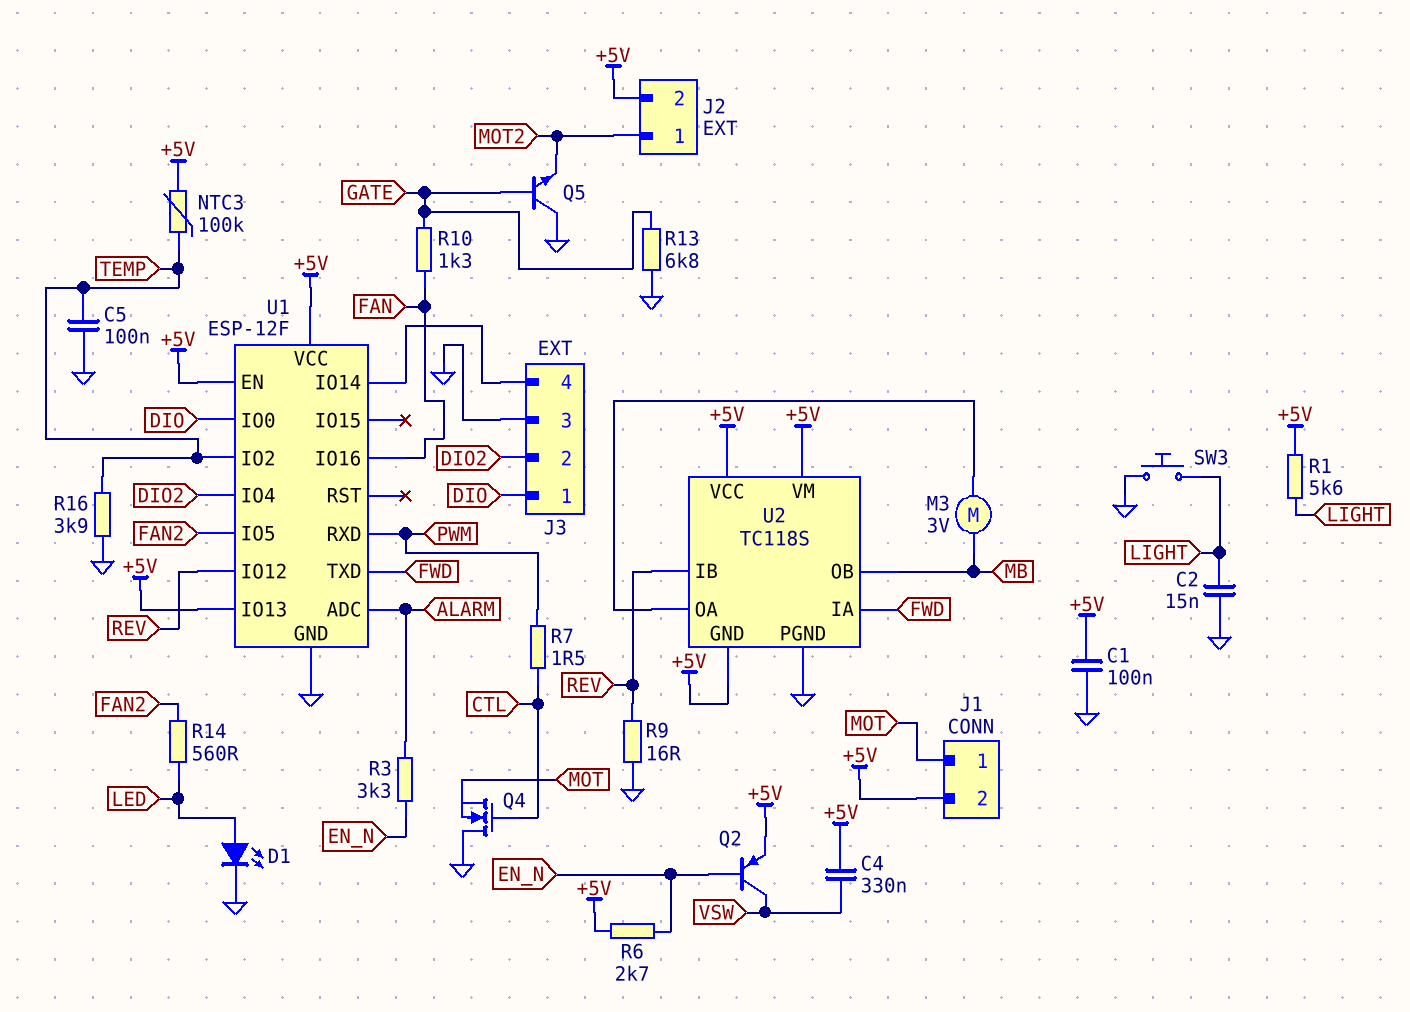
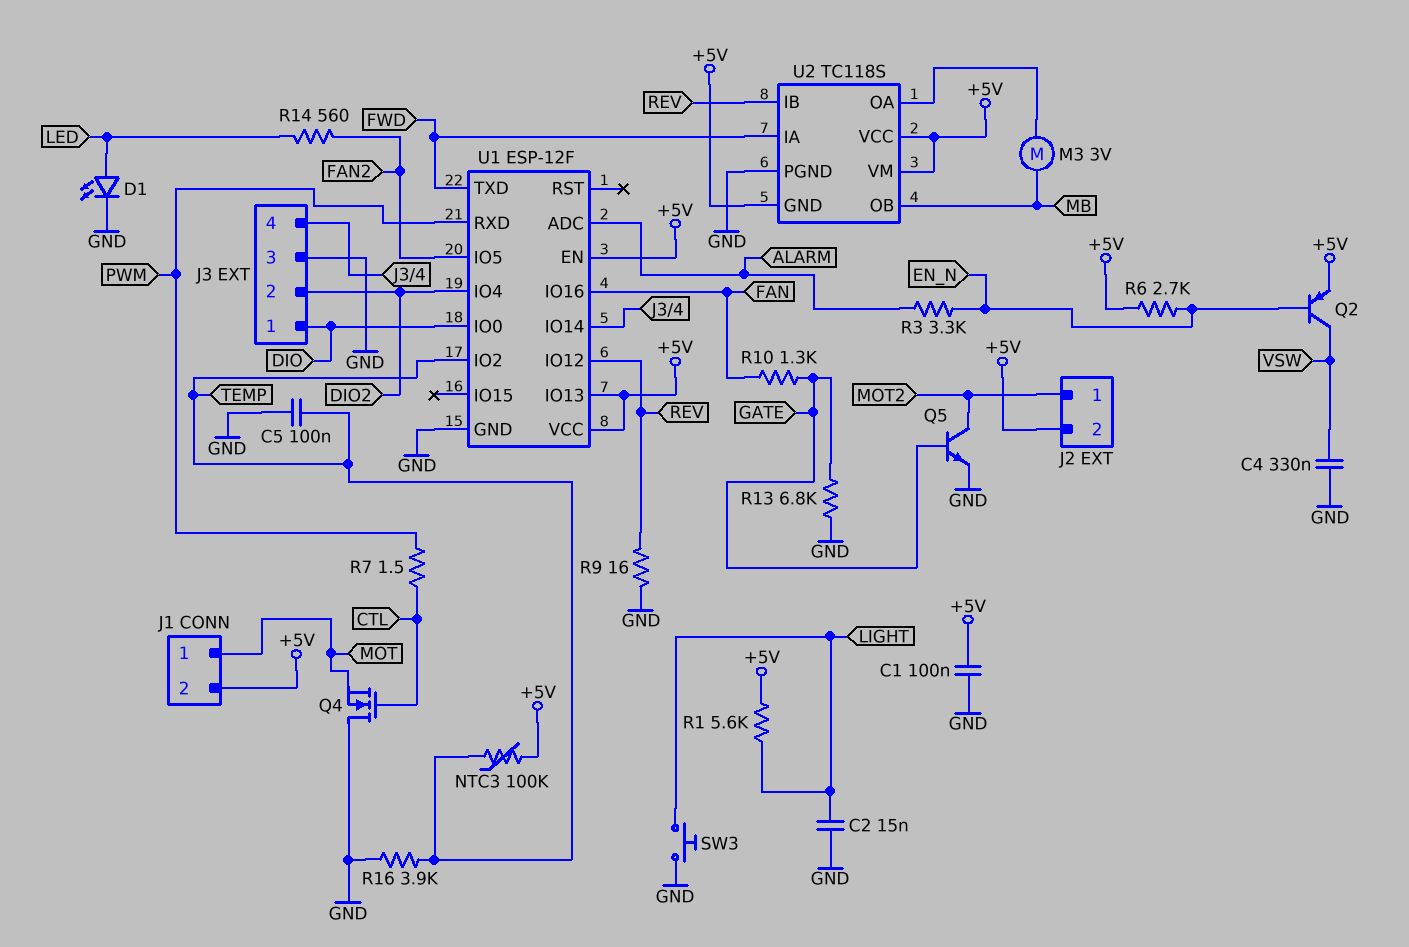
C4: 330nF (+5V, VSW) -> 330nF (GND, VSW)
Q5: NPN (B GATE, C GND, E MOT2) -> NPN (B GATE, C MOT2, E GND)

